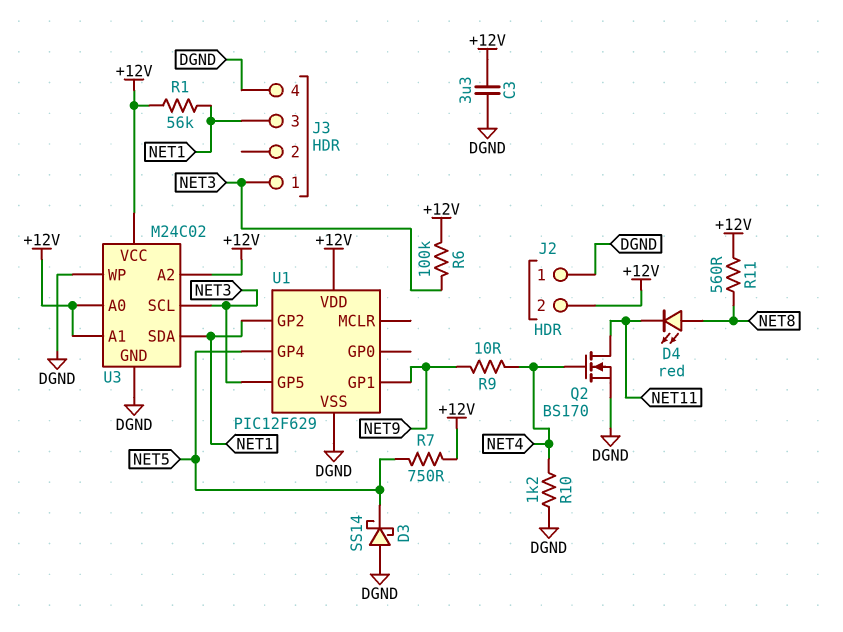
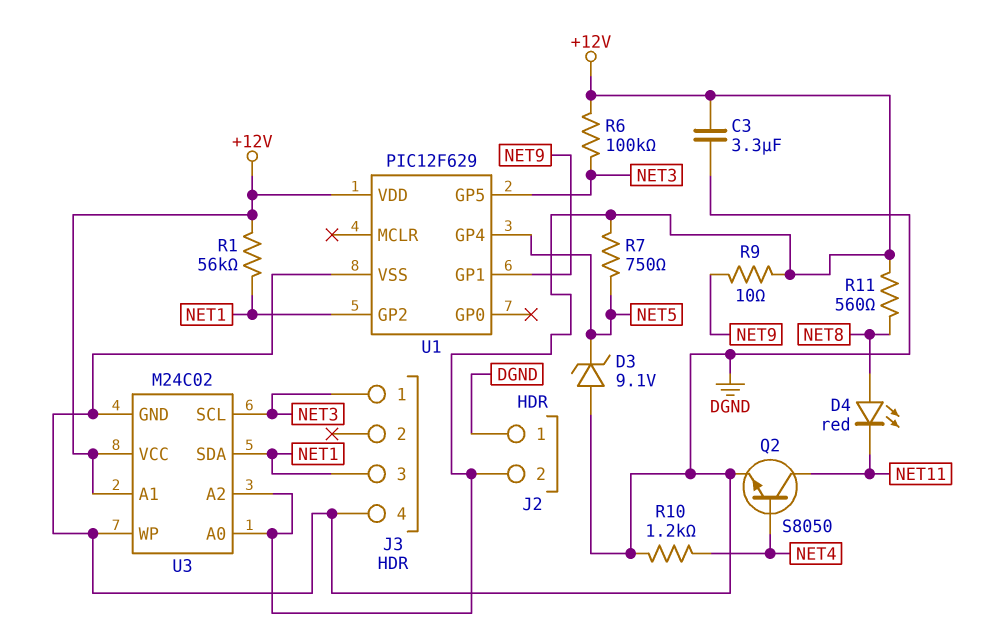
D3: schottky SS14 (A DGND, K NET5) -> zener 9.1V (A DGND, K NET5)
Q2: NMOS BS170 (G NET4, D NET11, S DGND) -> NPN S8050 (B NET4, C NET11, E DGND)
R9: 10 (NET4, NET9) -> 10 (+12V, NET9)

